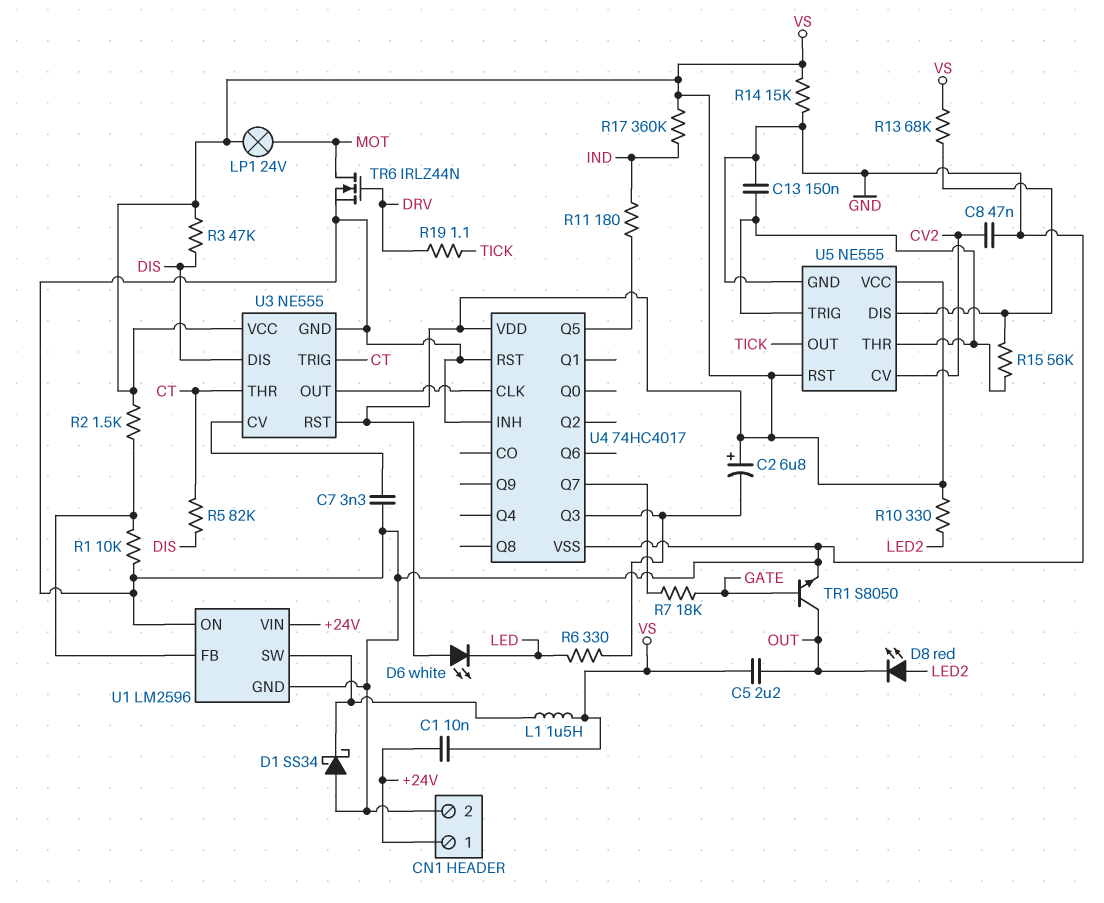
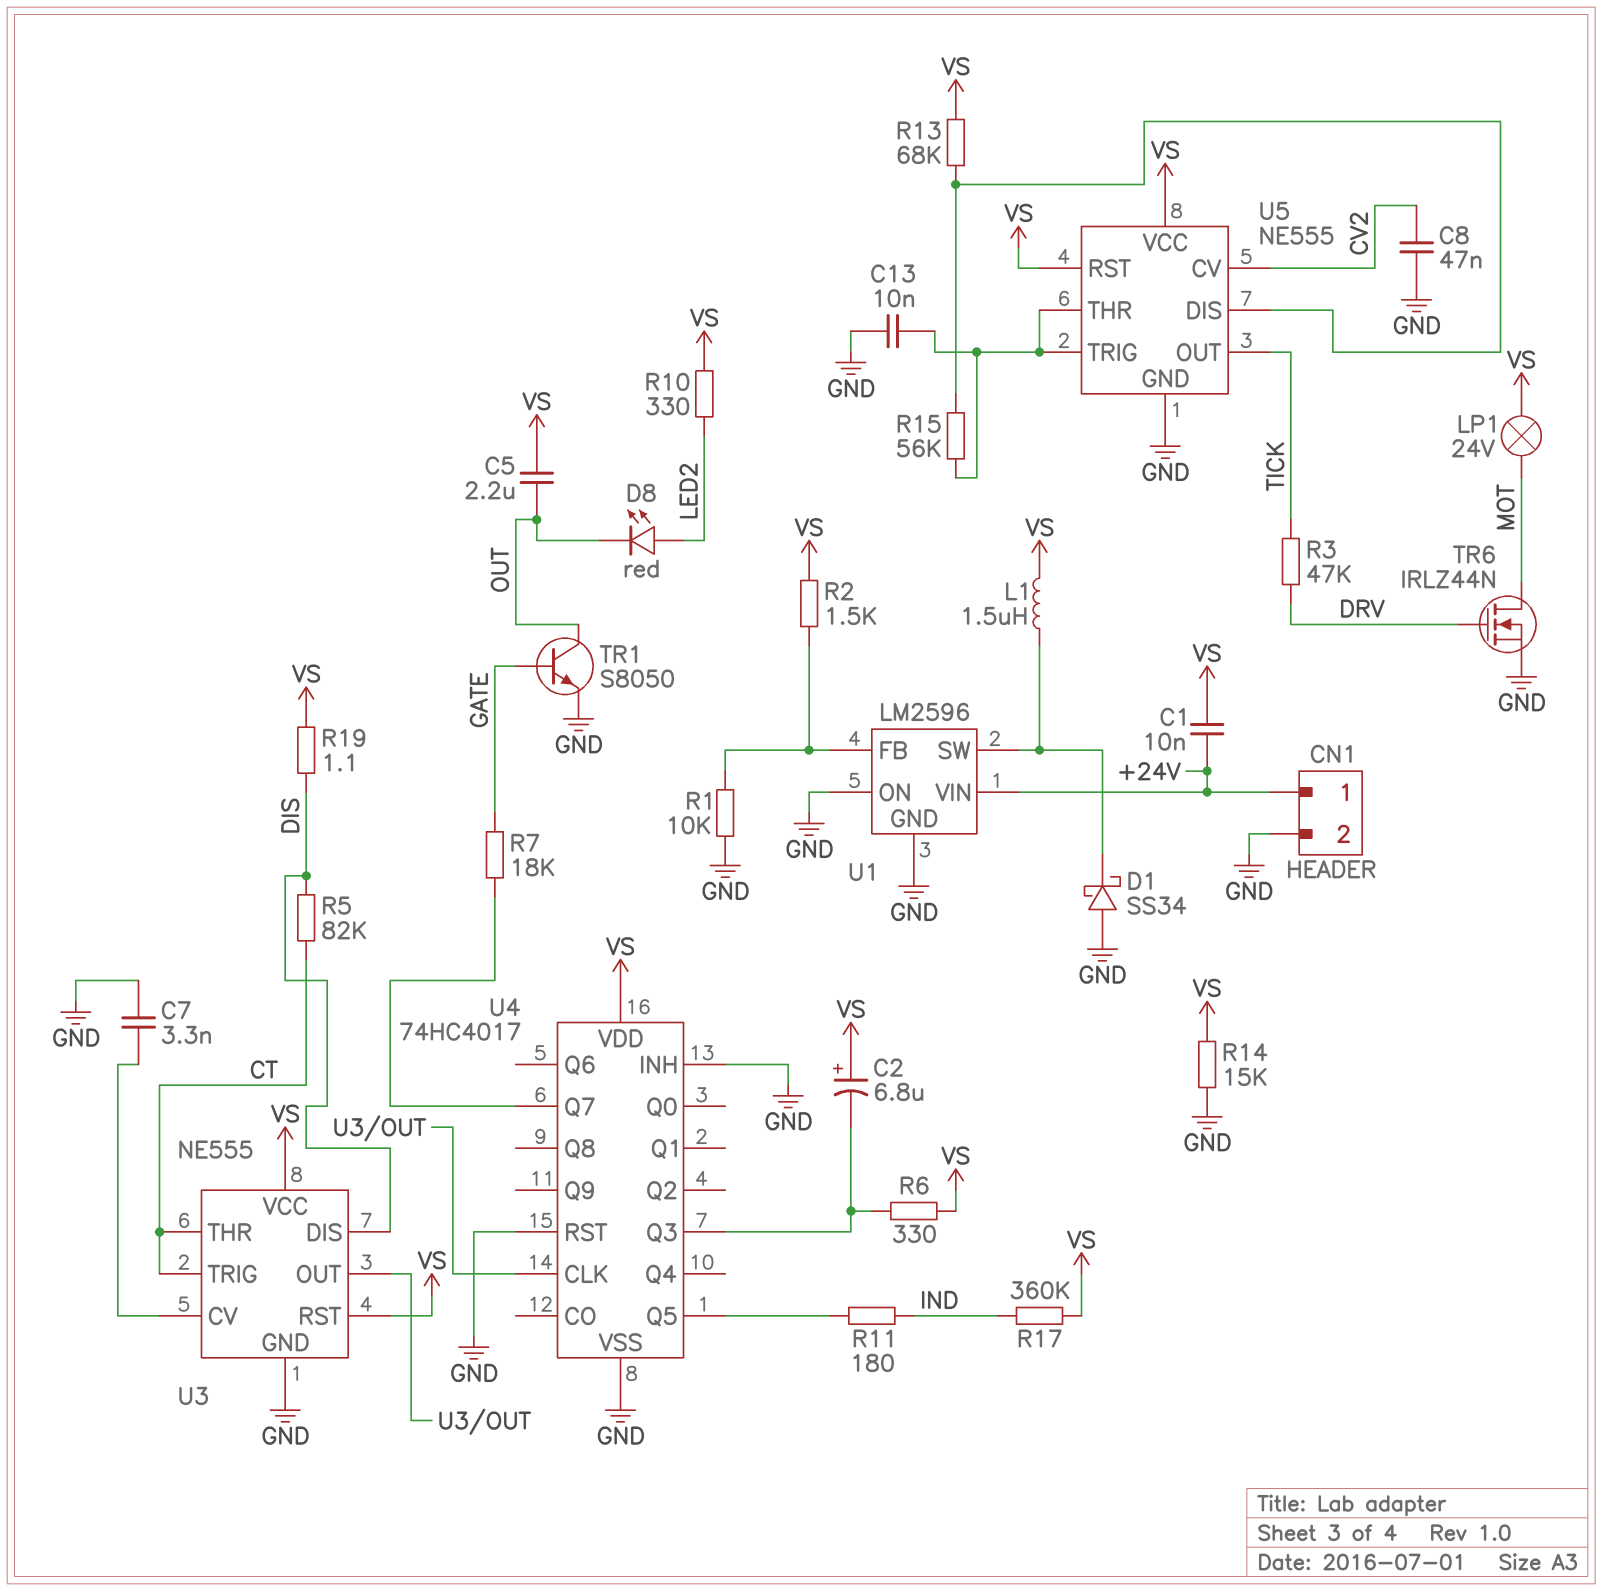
C13: 150nF (GND, U5/THR) -> 10nF (GND, U5/THR)
D6: LED white (A VS, K LED) -> none
R3: 47k (DIS, VS) -> 47k (DRV, TICK)
R6: 330 (LED, U4/Q3) -> 330 (U4/Q3, VS)
R19: 1.1 (DRV, TICK) -> 1.1 (DIS, VS)

